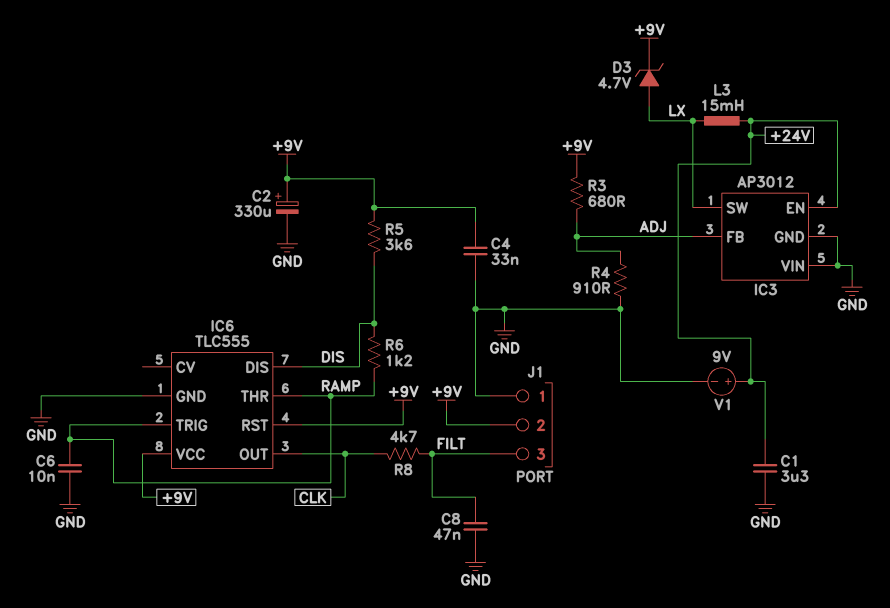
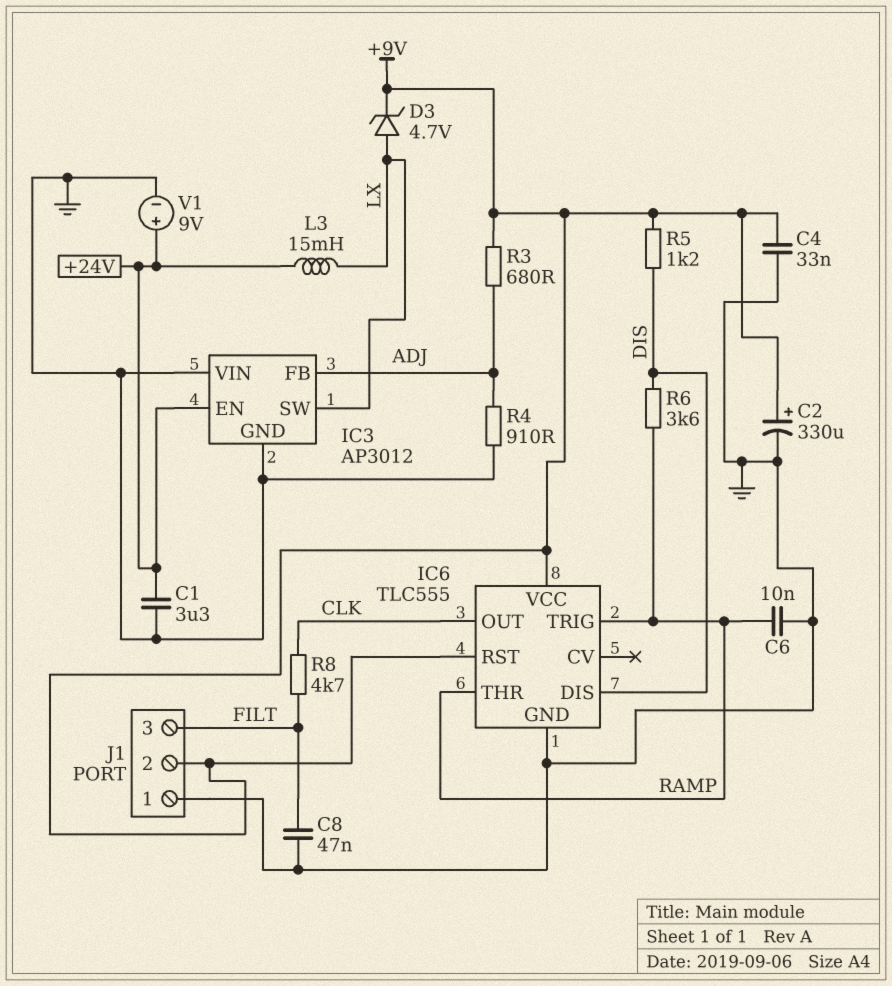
R5: 3.6k (+9V, DIS) -> 1.2k (+9V, DIS)
R6: 1.2k (DIS, RAMP) -> 3.6k (DIS, RAMP)

